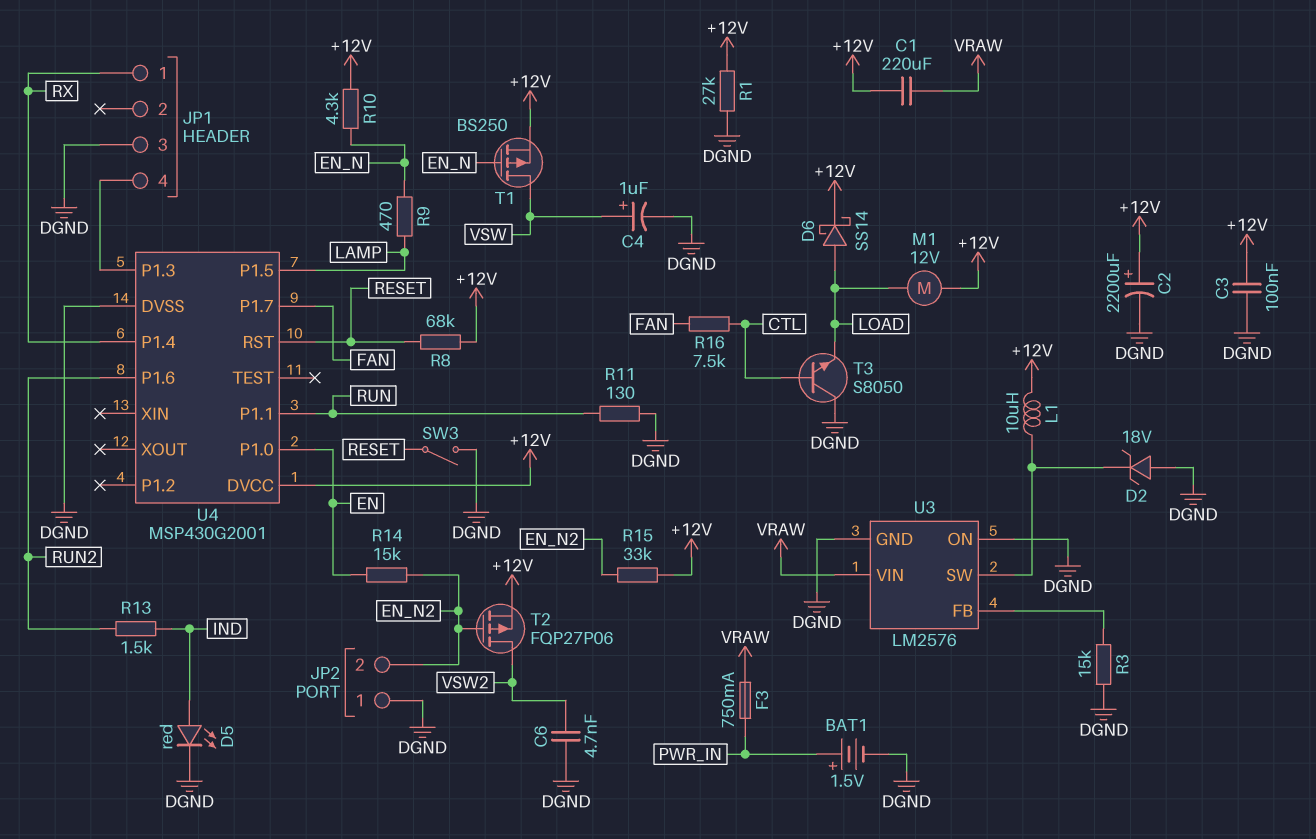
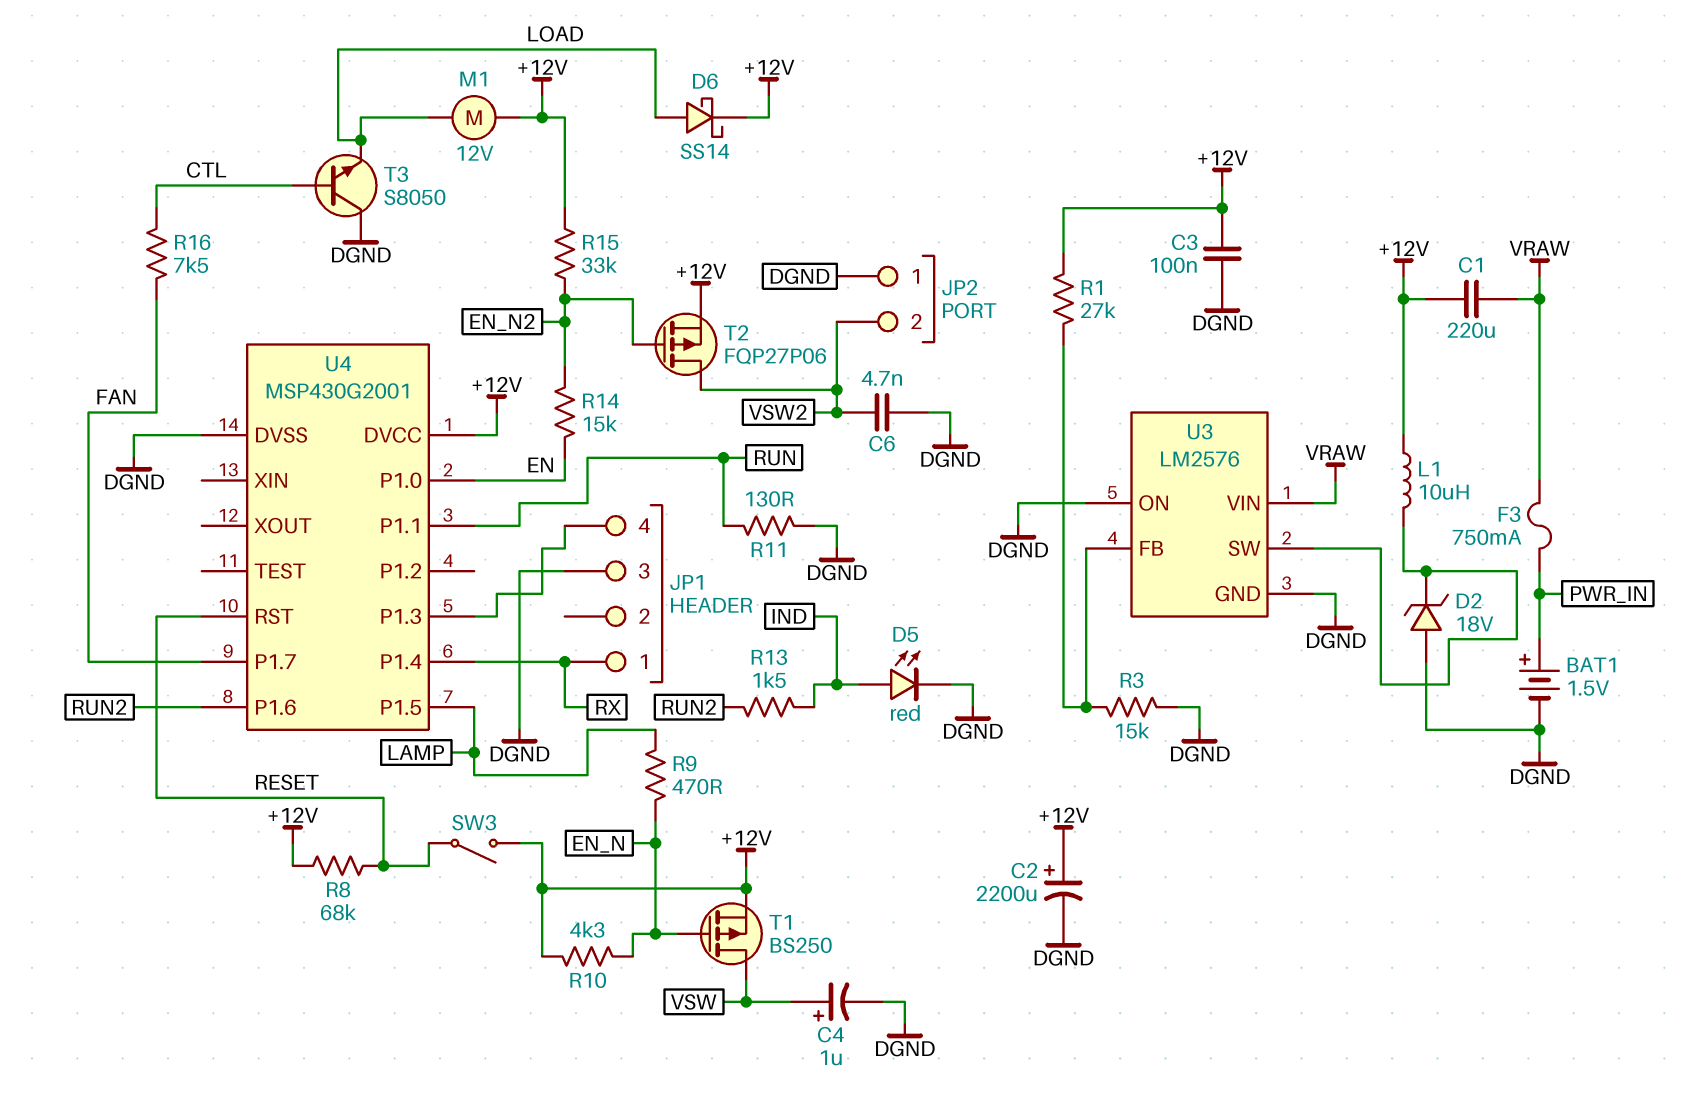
JP2 pin 2: EN_N2 -> VSW2
R1: 27k (+12V, DGND) -> 27k (+12V, U3/FB)
SW3: switch (DGND, RESET) -> switch (+12V, RESET)

